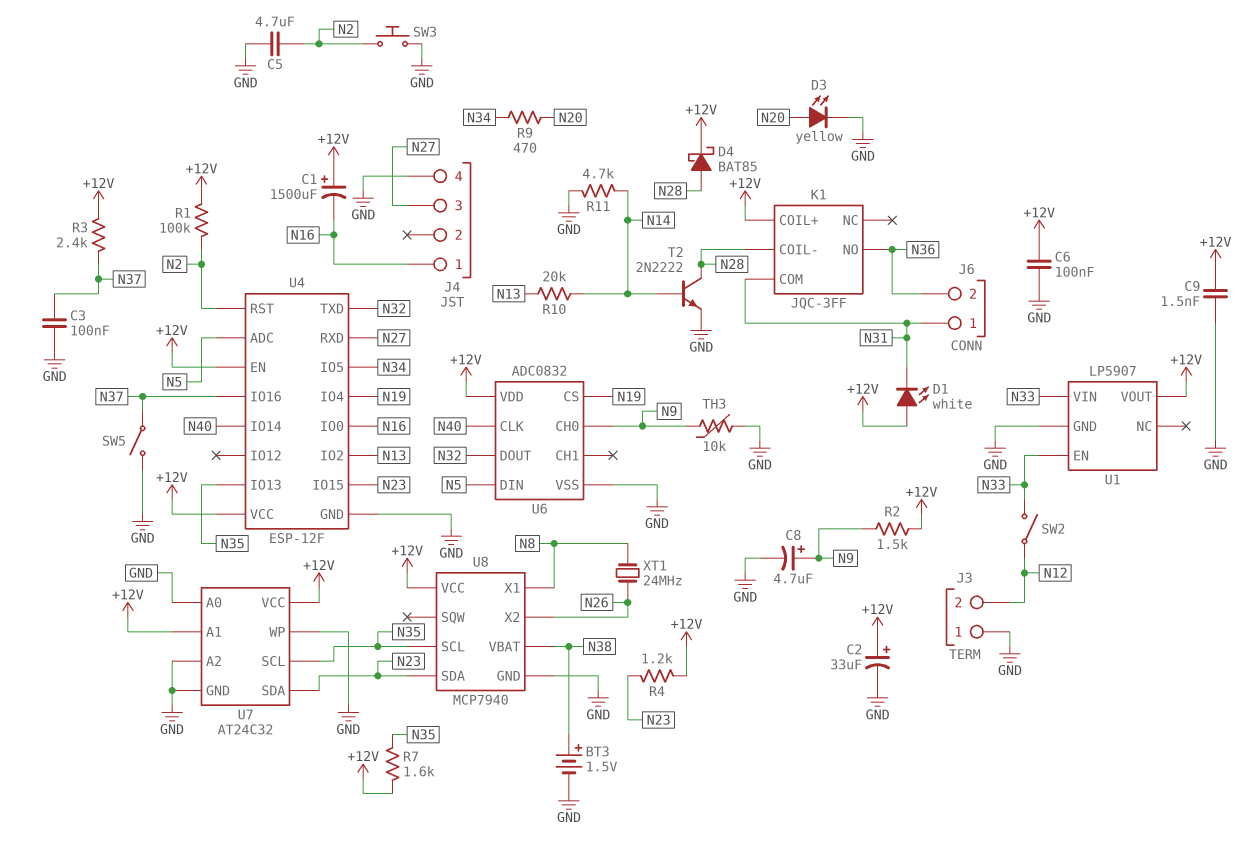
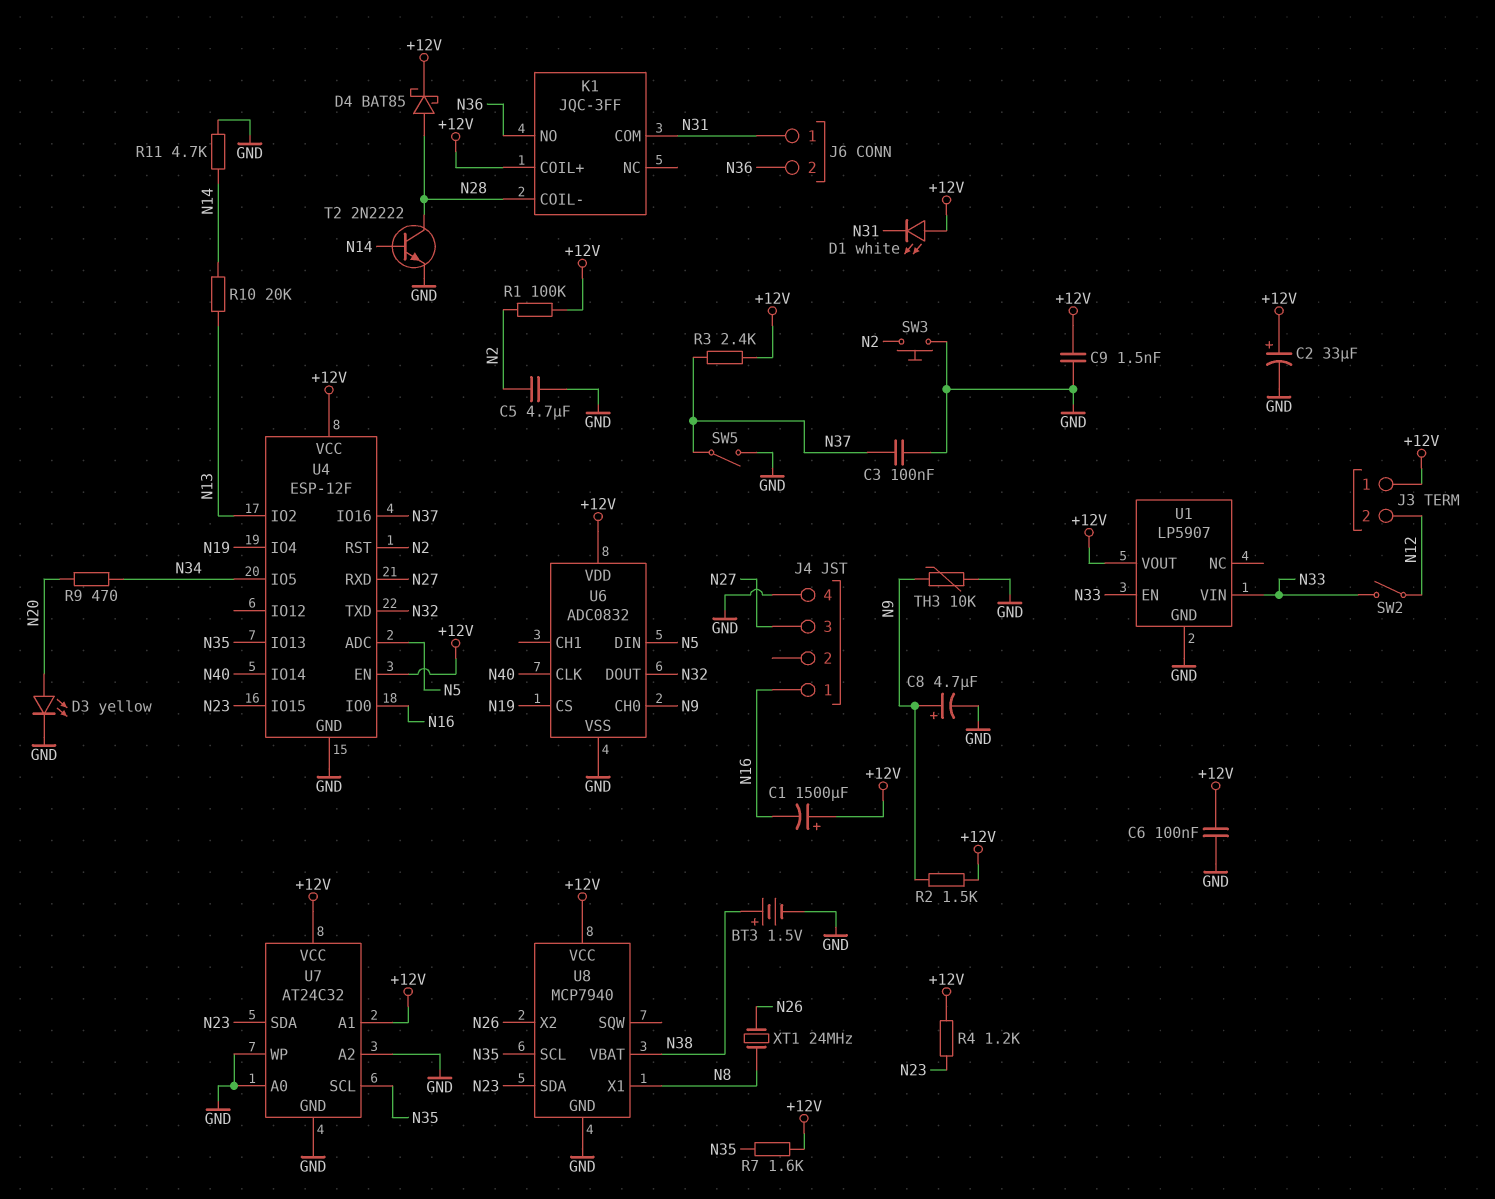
J3 pin 1: GND -> +12V

